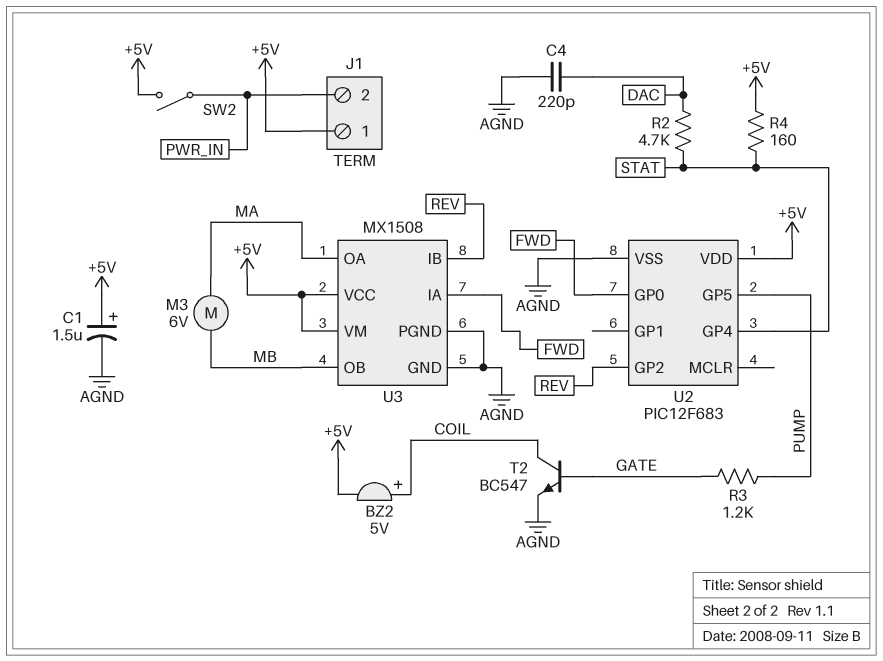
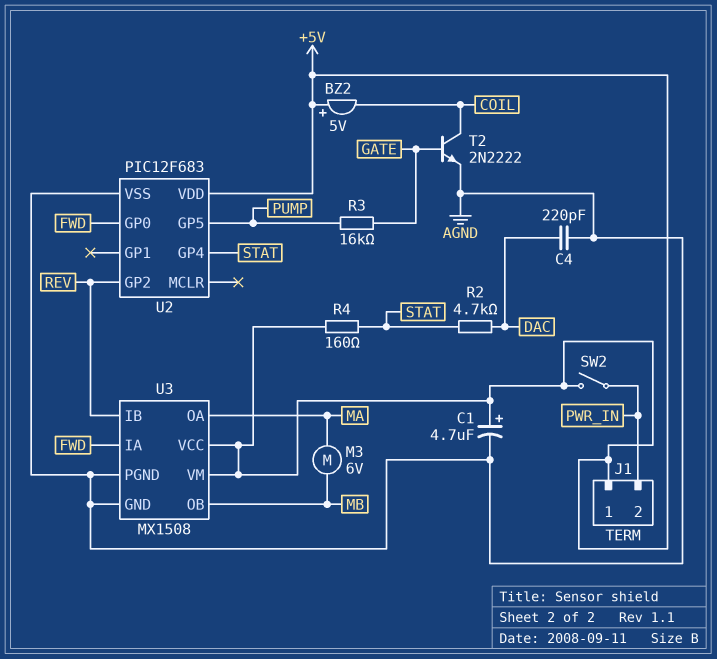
BZ2: buzzer 5V (plus COIL, minus +5V) -> buzzer 5V (plus +5V, minus COIL)
C1: 1.5uF (plus +5V, minus AGND) -> 4.7uF (plus +5V, minus AGND)
R3: 1.2k (GATE, PUMP) -> 16k (GATE, PUMP)
T2: NPN BC547 (B GATE, C COIL, E AGND) -> NPN 2N2222 (B GATE, C COIL, E AGND)

